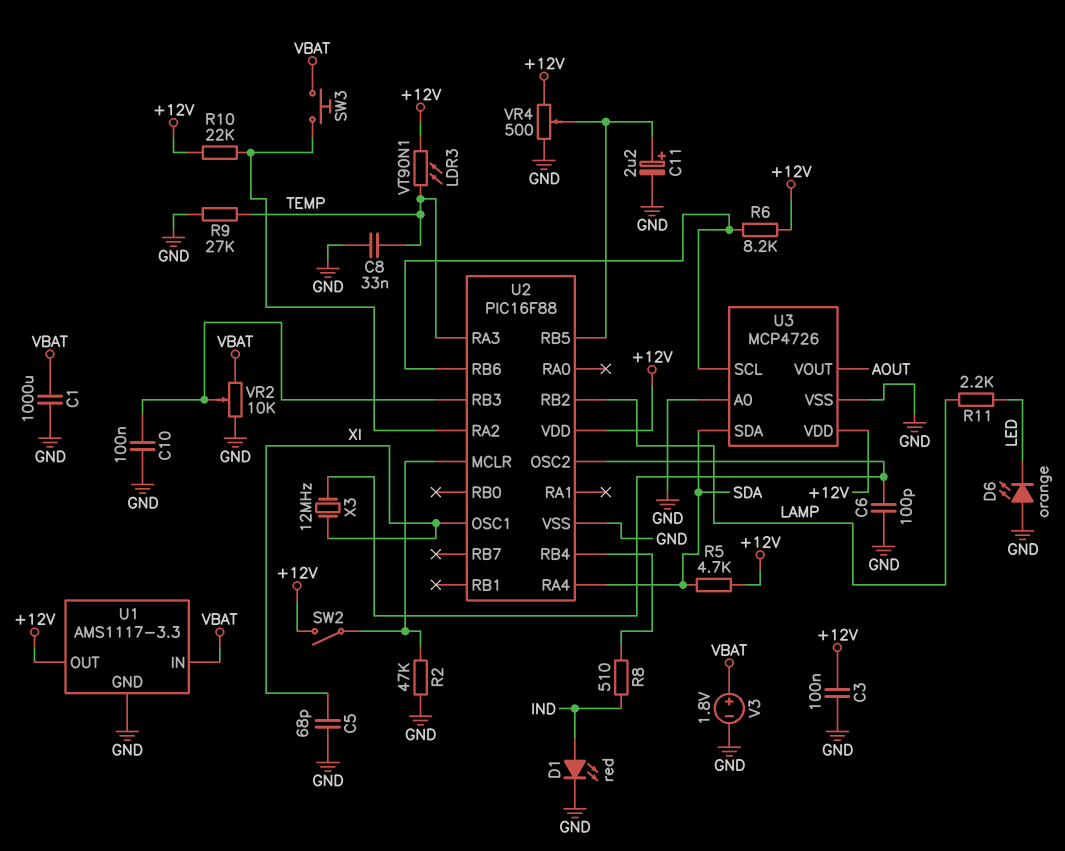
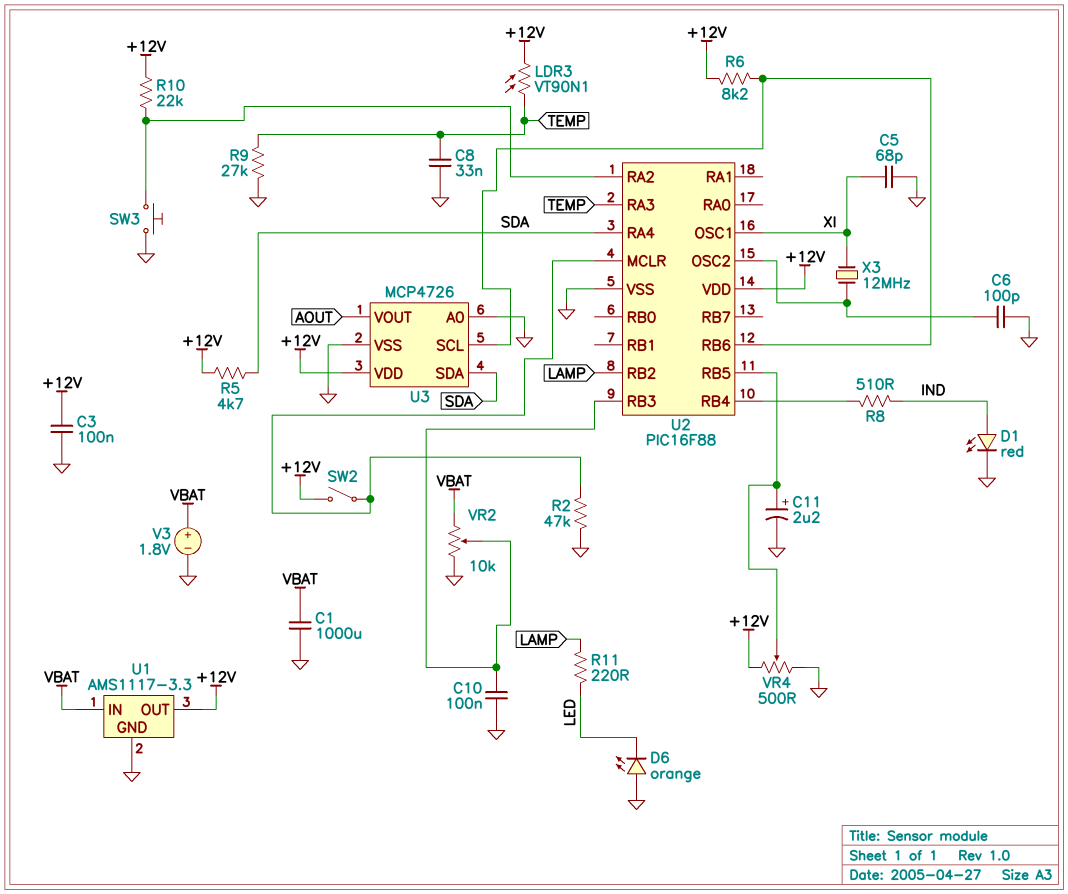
R11: 2.2k (LAMP, LED) -> 220 (LAMP, LED)
SW3: button (U2/RA2, VBAT) -> button (GND, U2/RA2)

